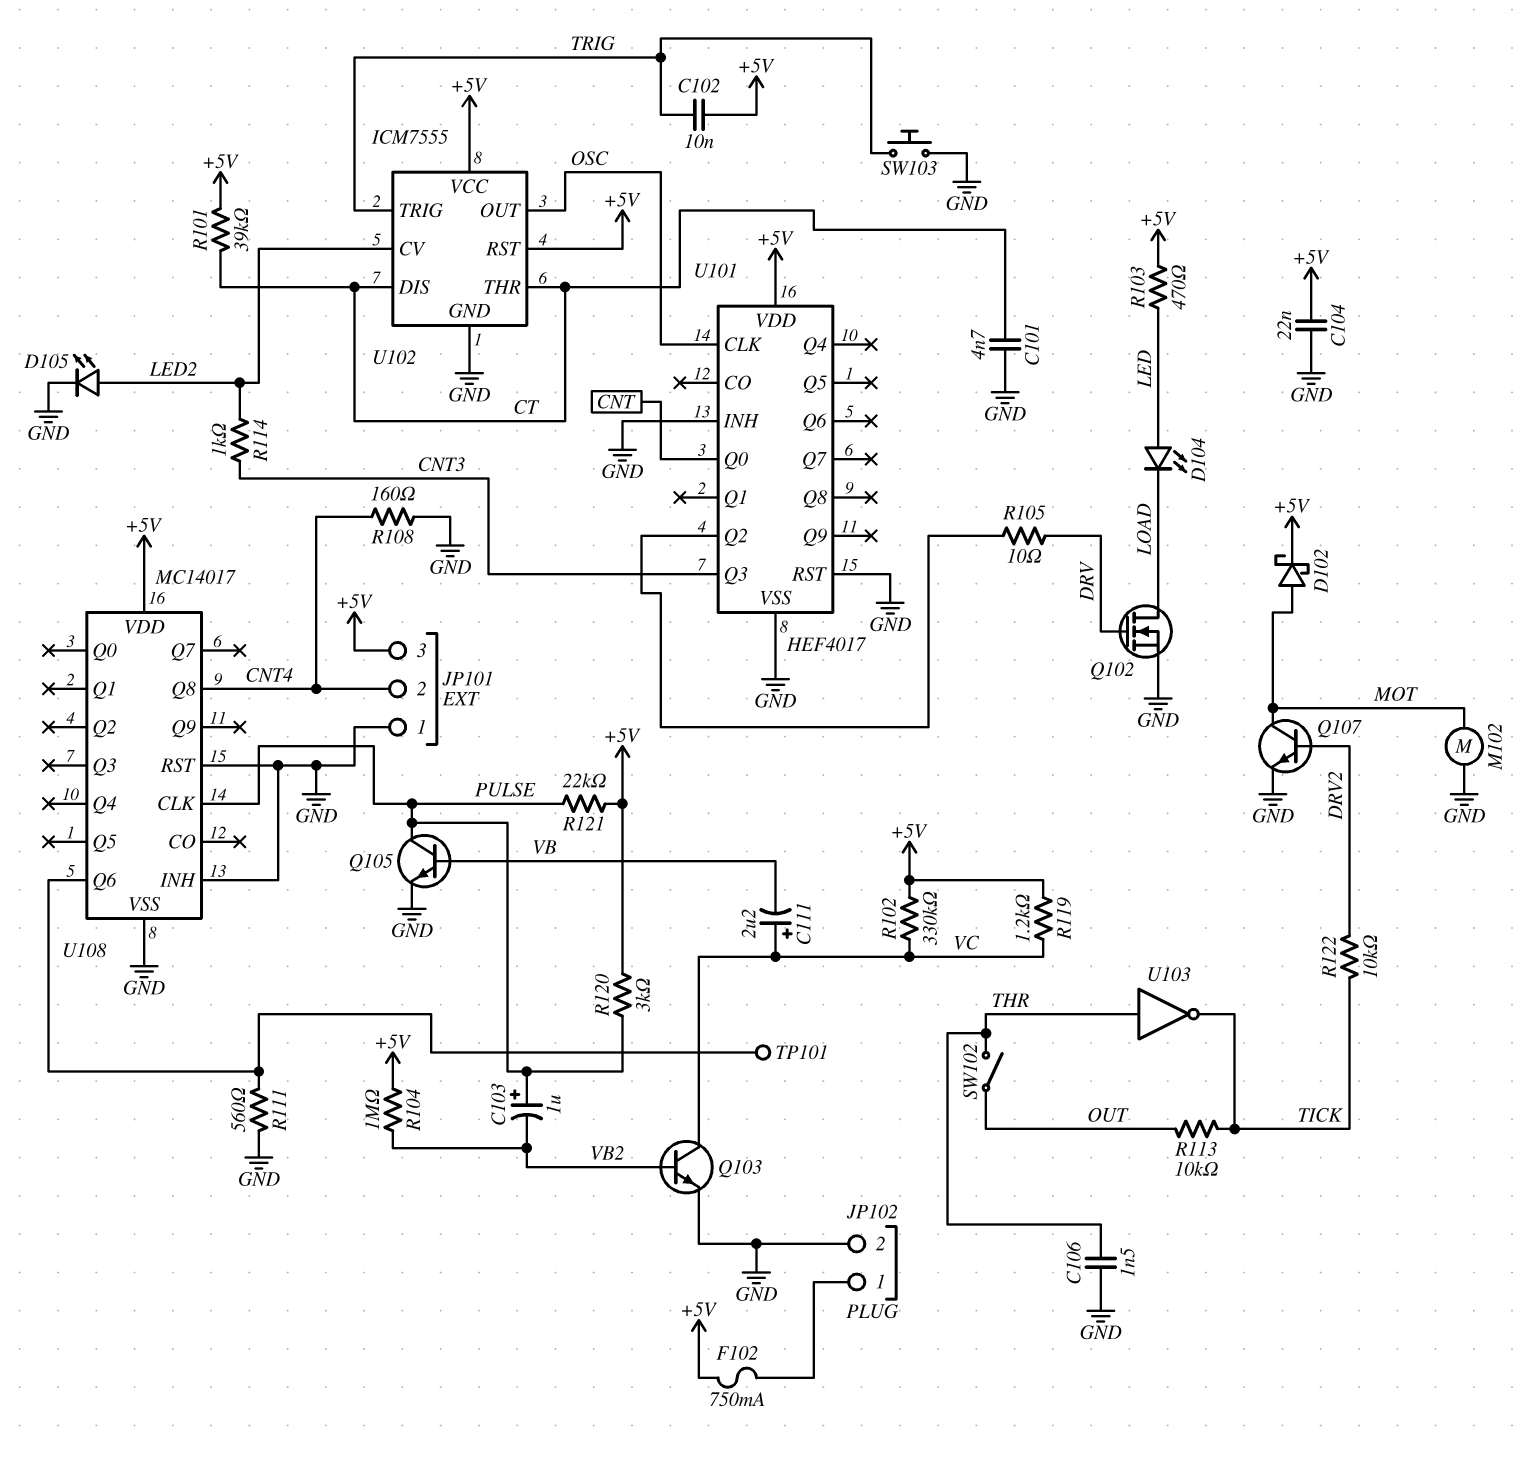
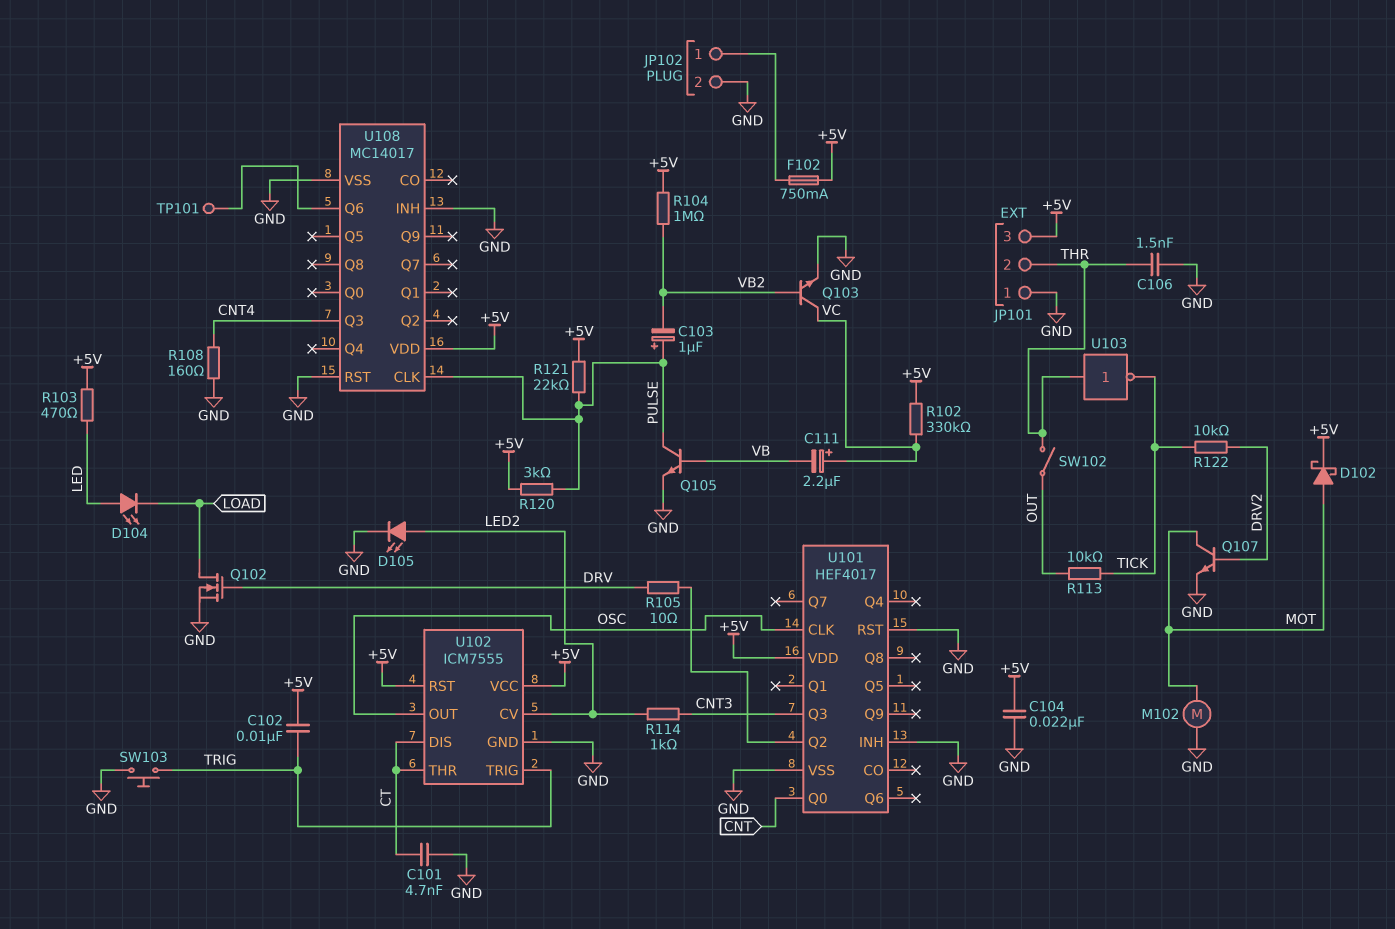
JP101 pin 2: CNT4 -> THR
R101: 39k (+5V, CT) -> none
R111: 560 (GND, U108/Q6) -> none
R119: 1.2k (+5V, VC) -> none
U108 pin Q3: none -> CNT4
U108 pin Q8: CNT4 -> none

